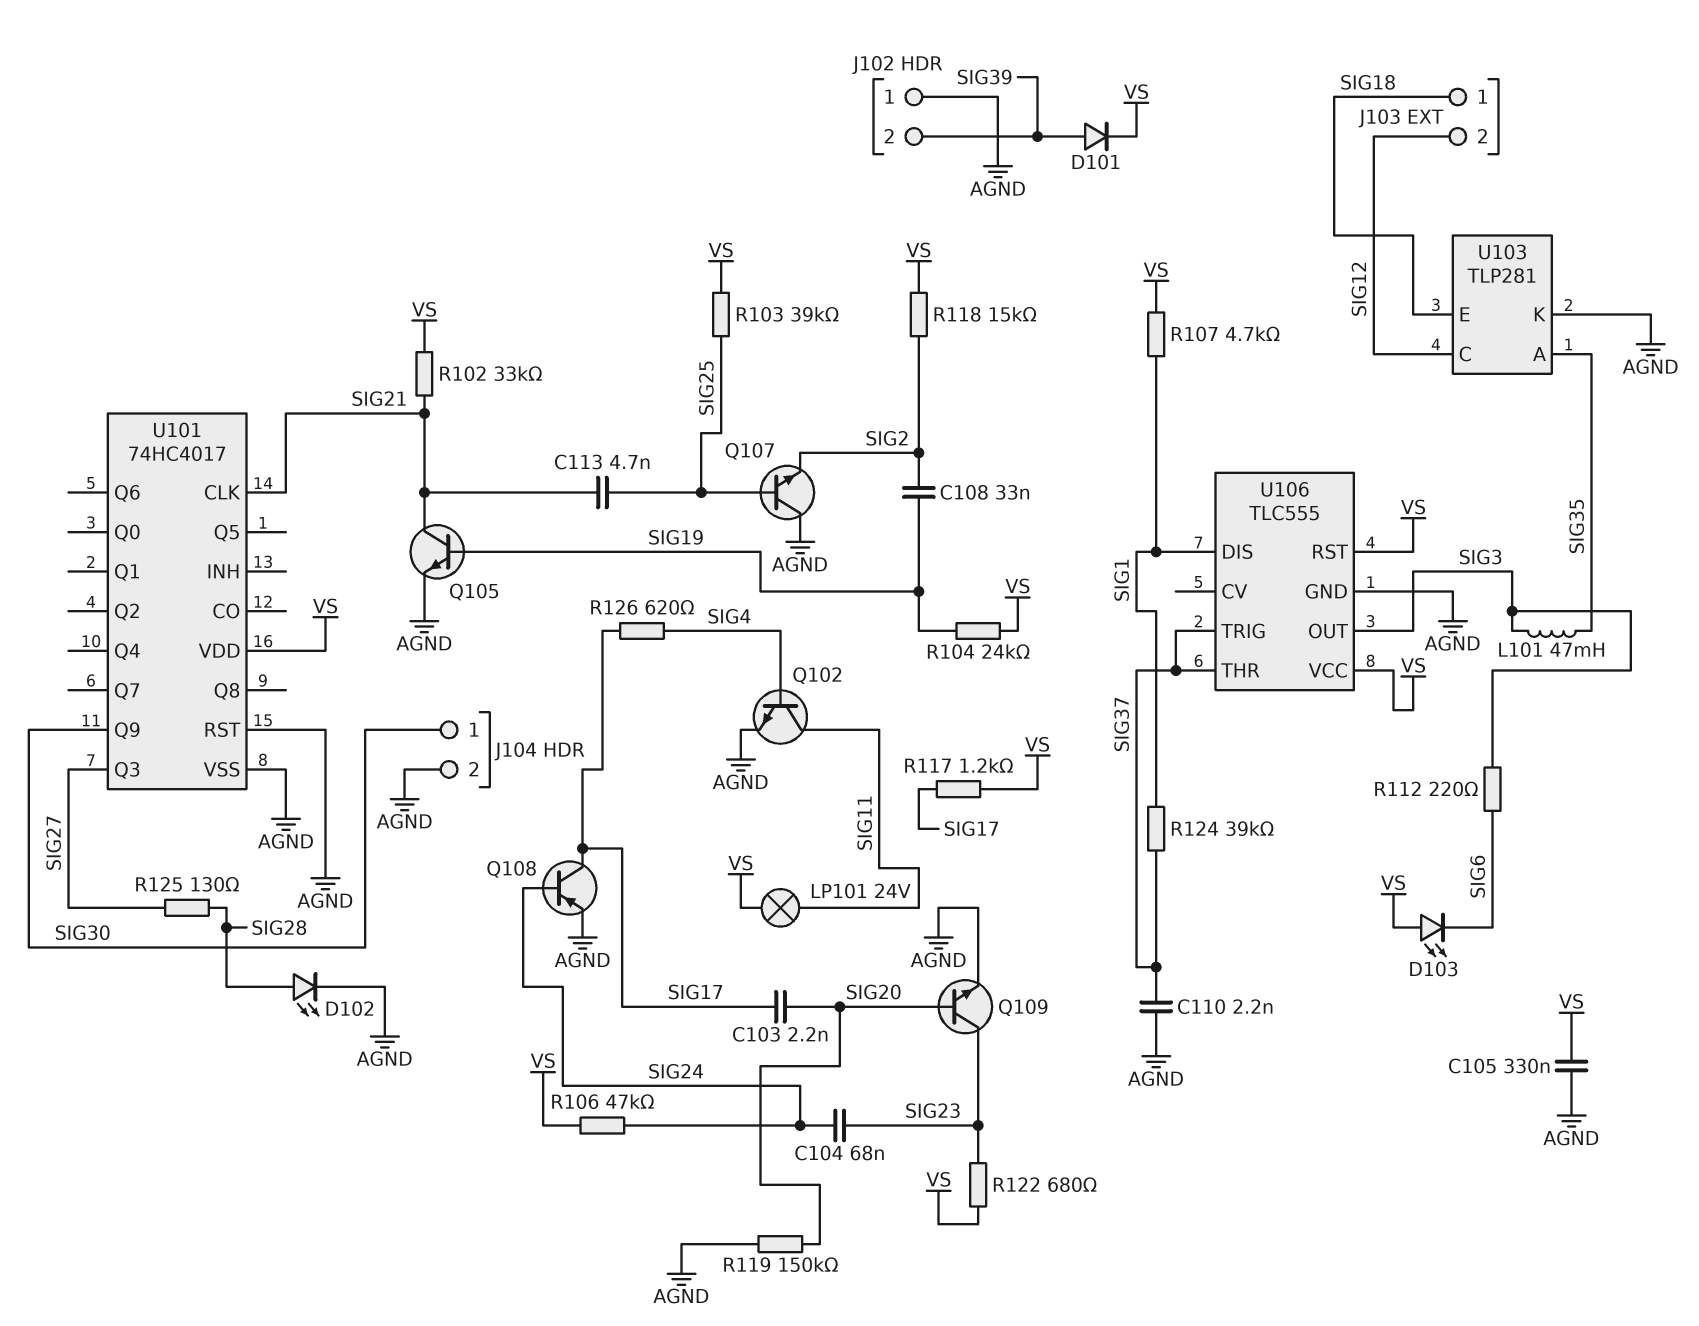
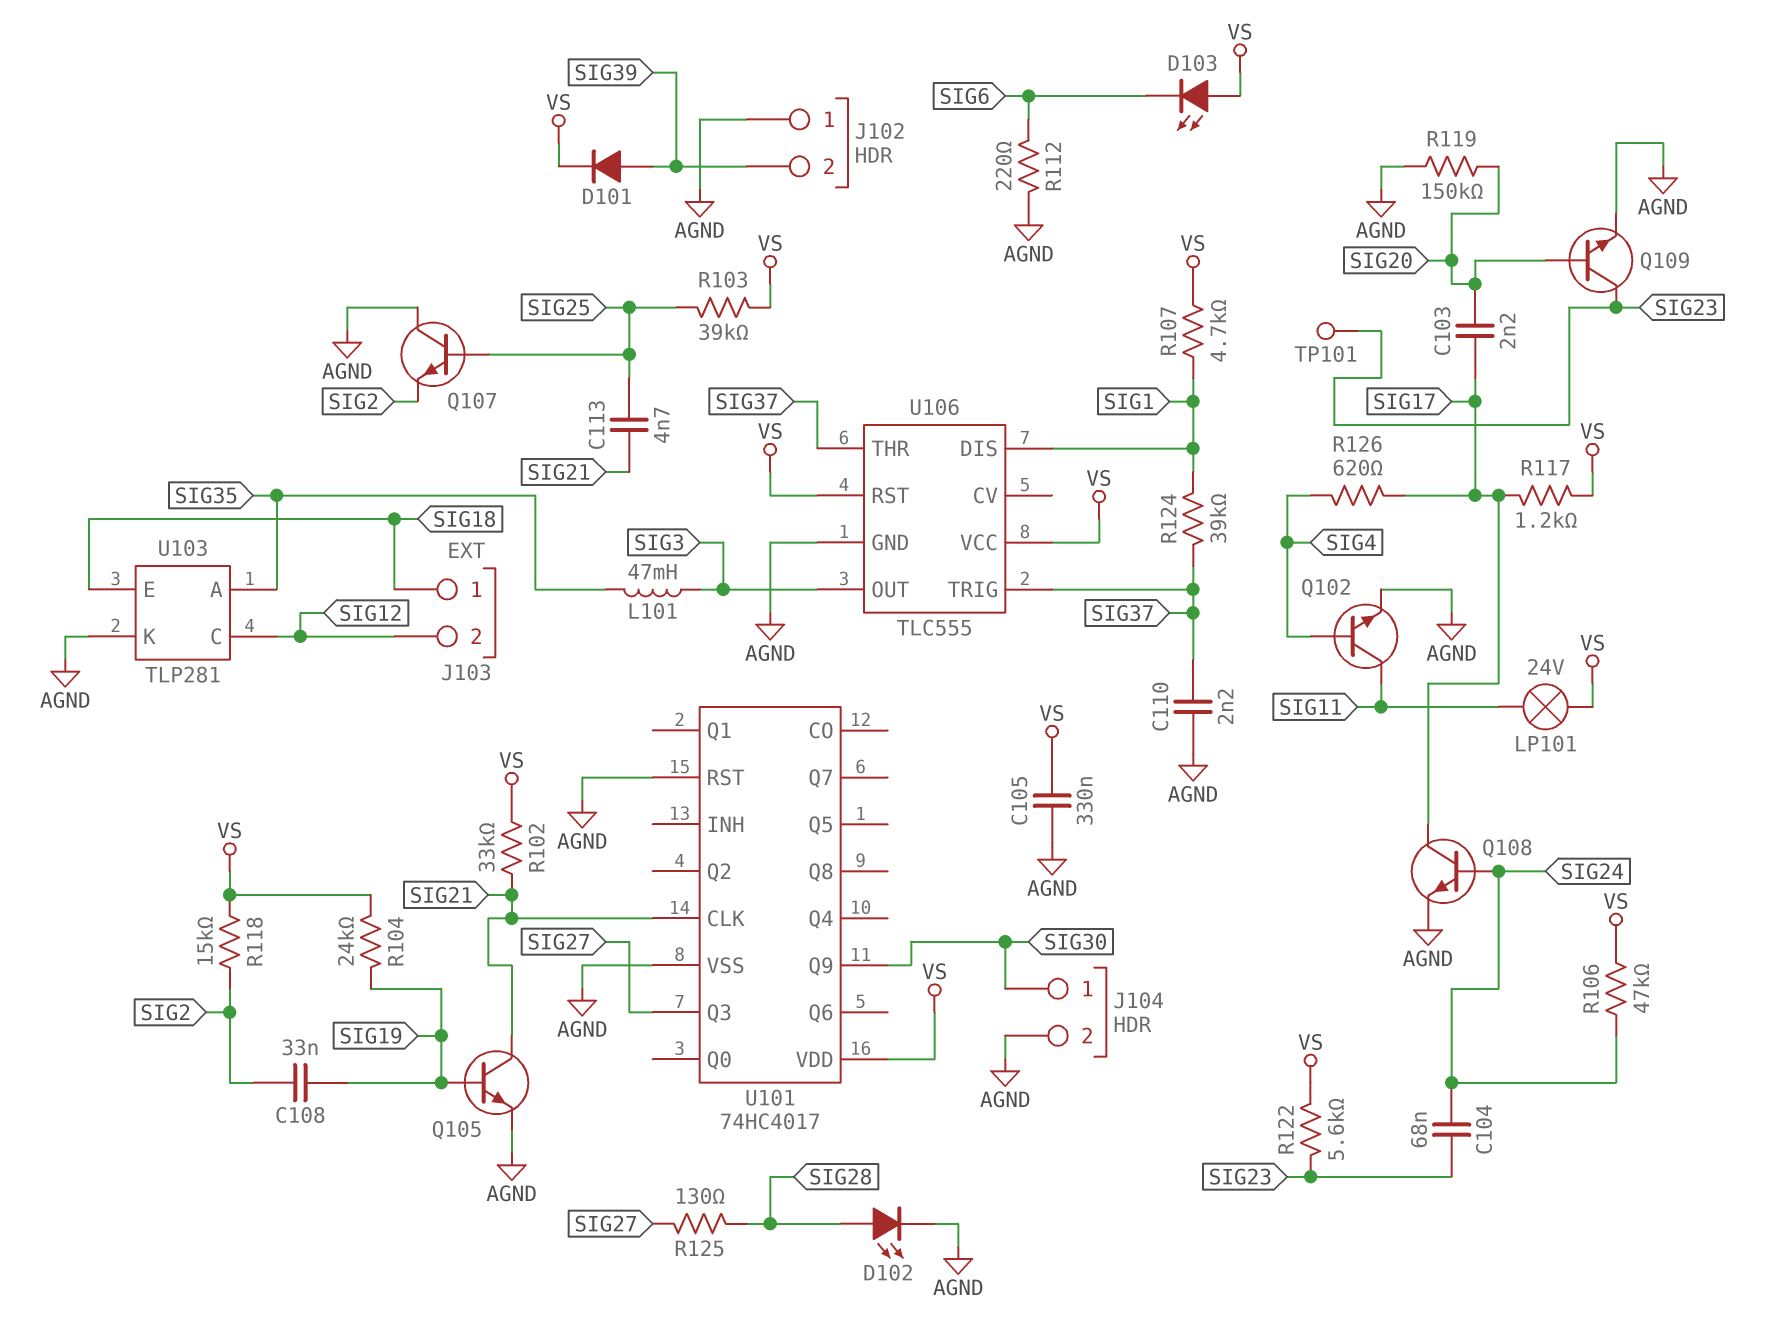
Q108: PNP (B SIG24, C SIG17, E AGND) -> NPN (B SIG24, C SIG17, E AGND)
R112: 220 (SIG3, SIG6) -> 220 (AGND, SIG6)
R122: 680 (SIG23, VS) -> 5.6k (SIG23, VS)
TP101: none -> test point (SIG23)

